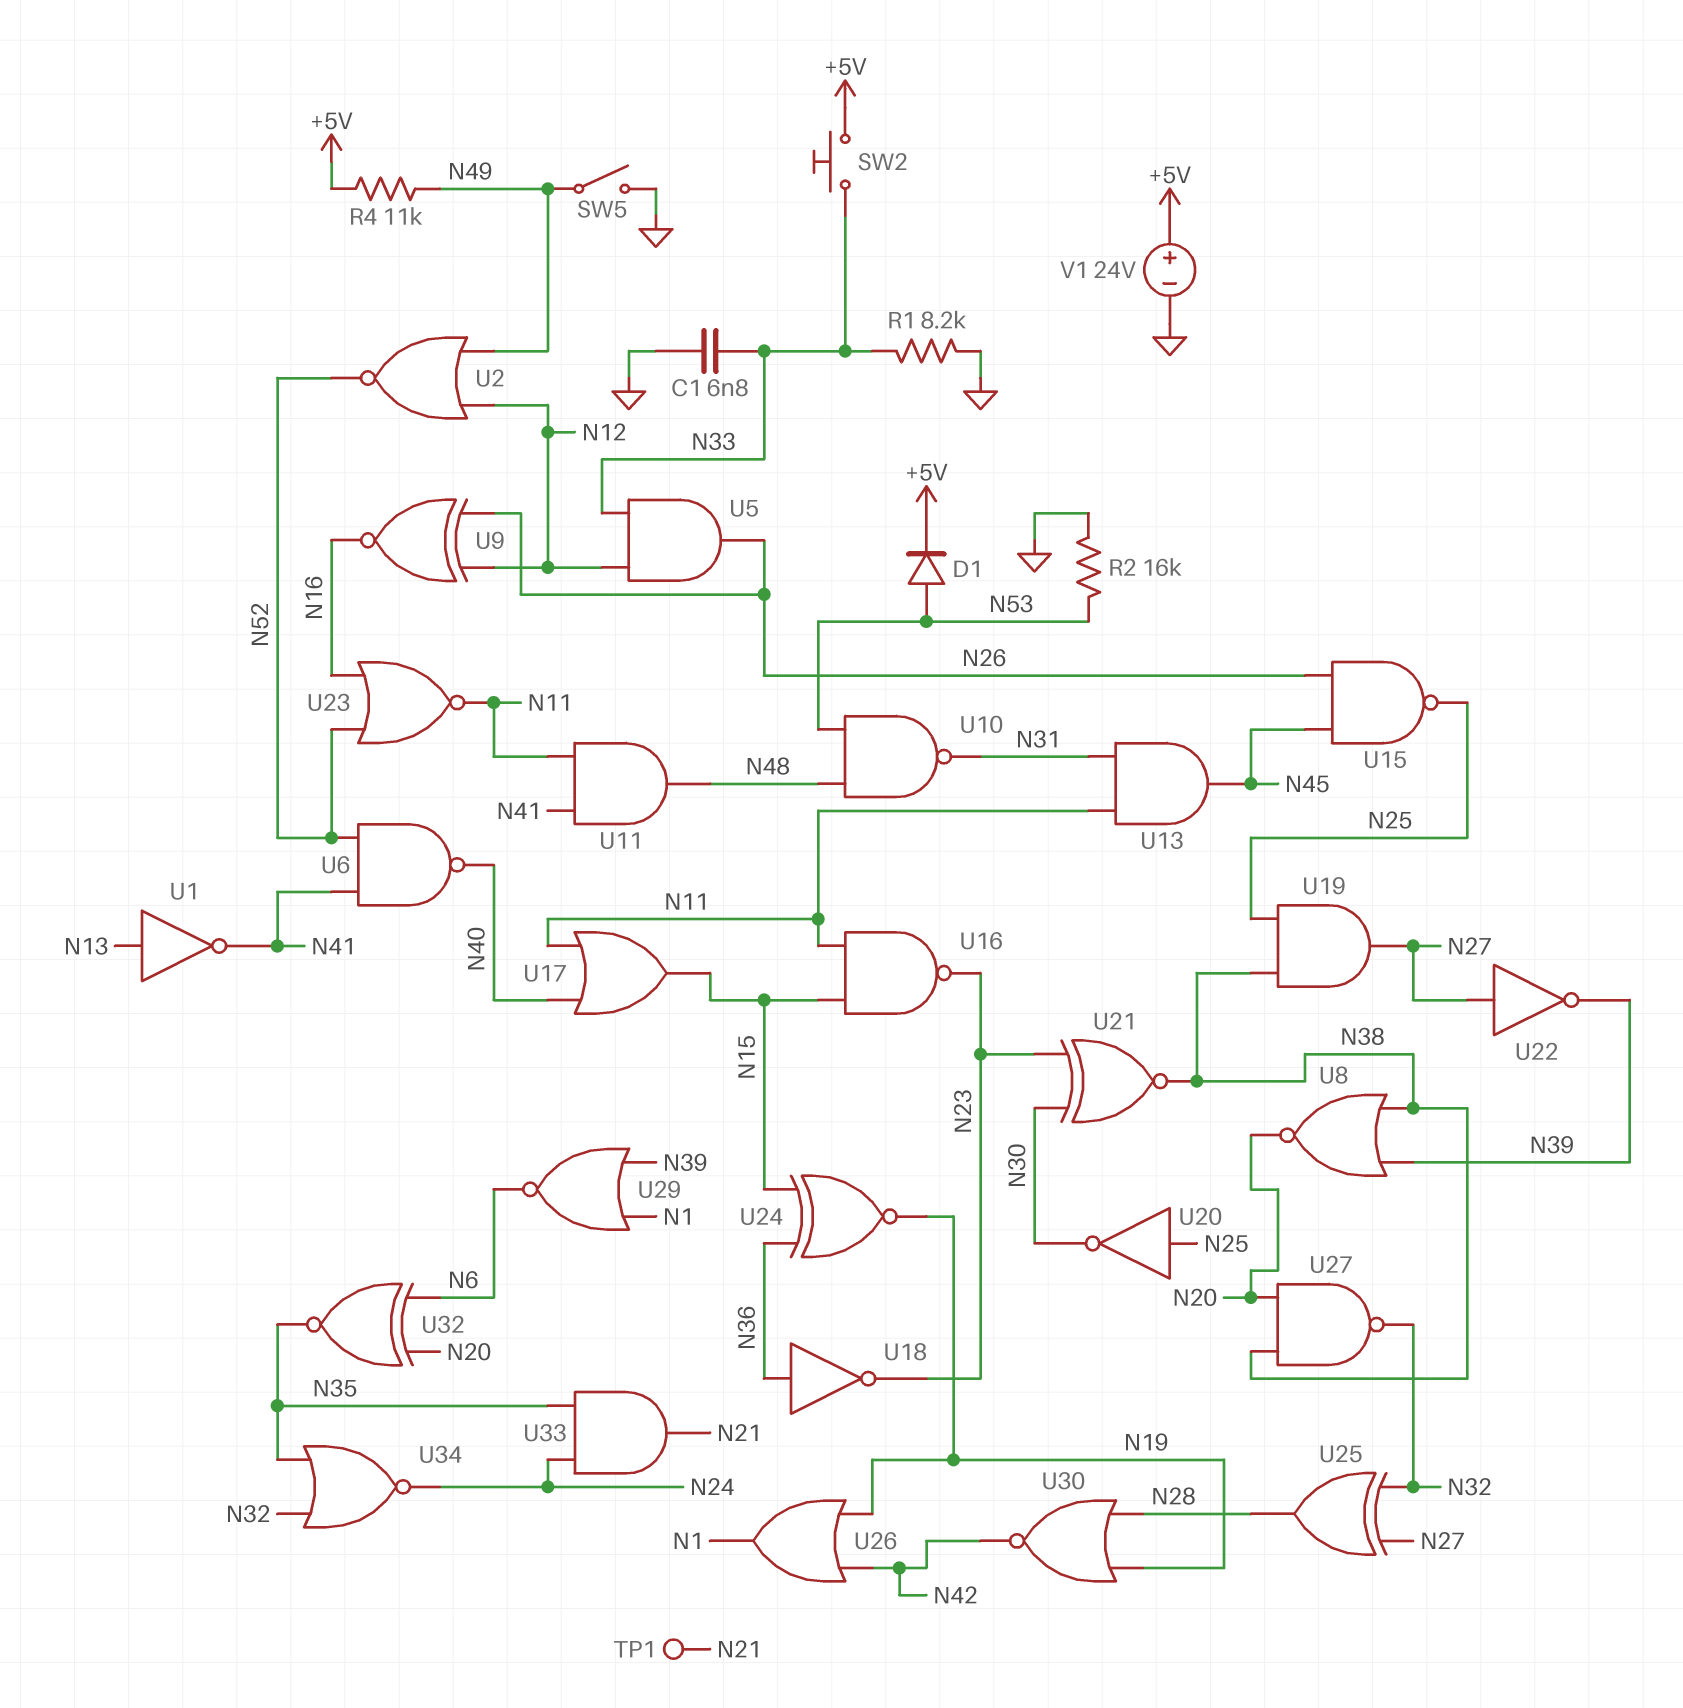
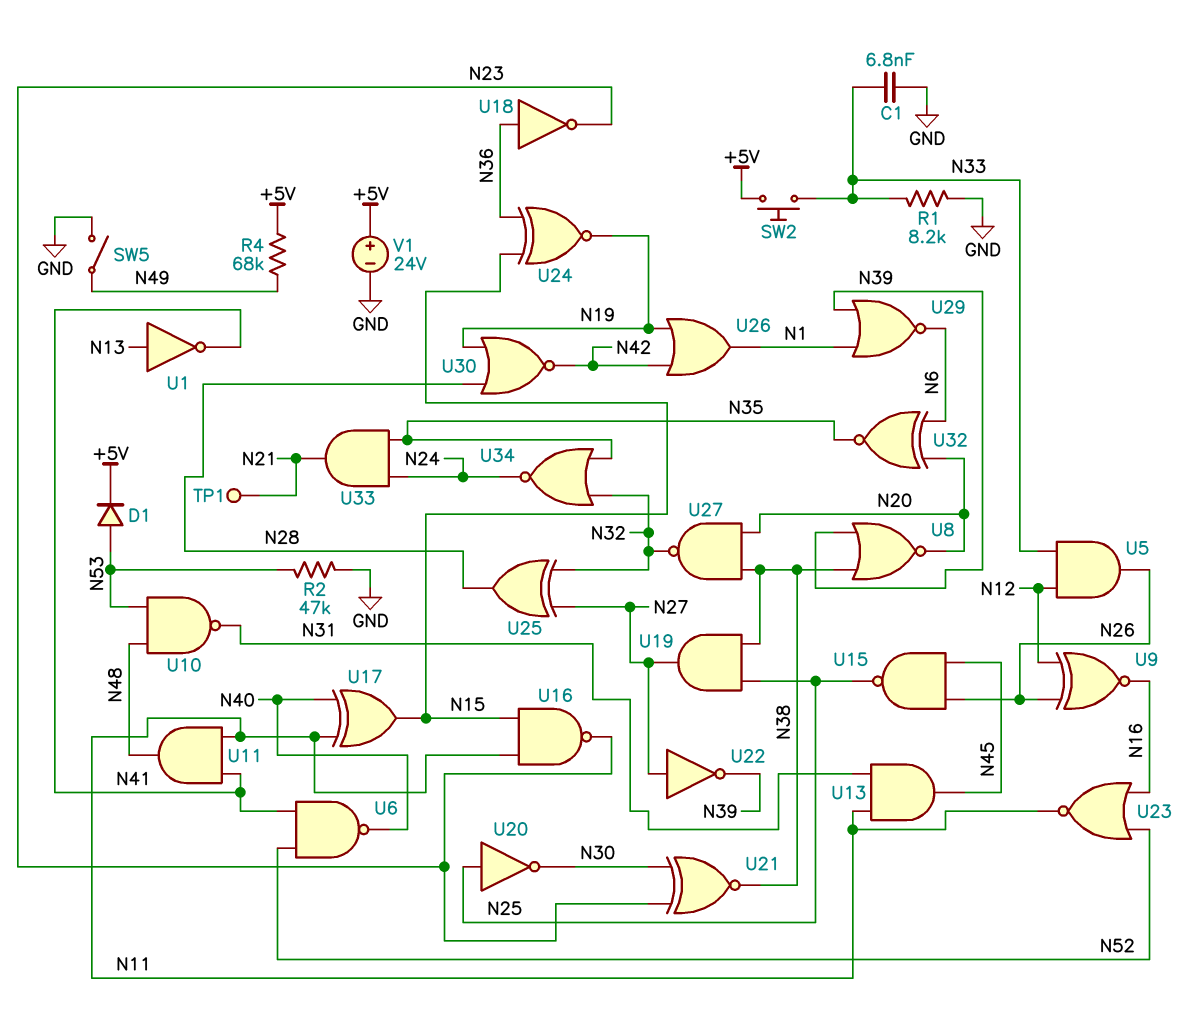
R2: 16k (GND, N53) -> 47k (GND, N53)
R4: 11k (+5V, N49) -> 68k (+5V, N49)
U2: NOR (in N12, in N49, out N52) -> none
U17: OR (in N11, in N40, out N15) -> XOR (in N11, in N40, out N15)

